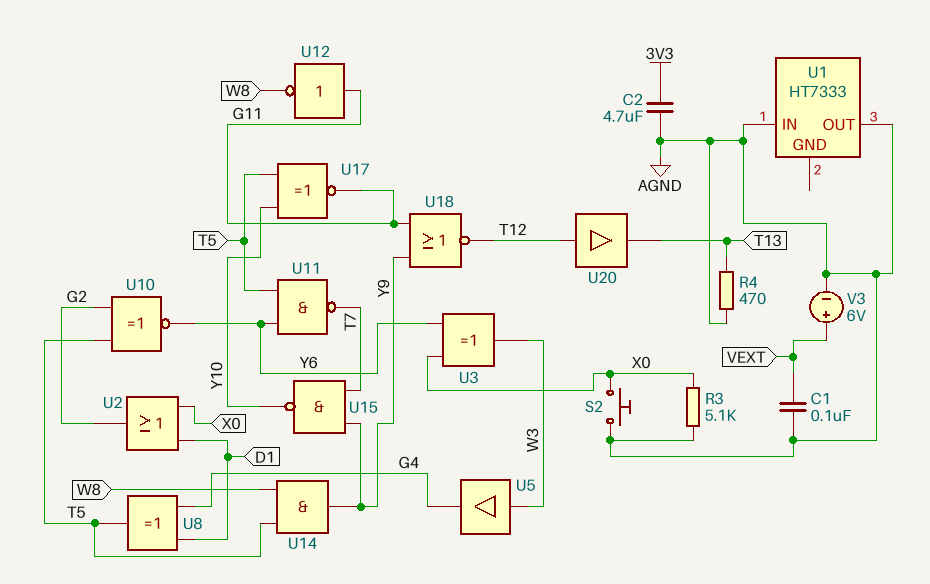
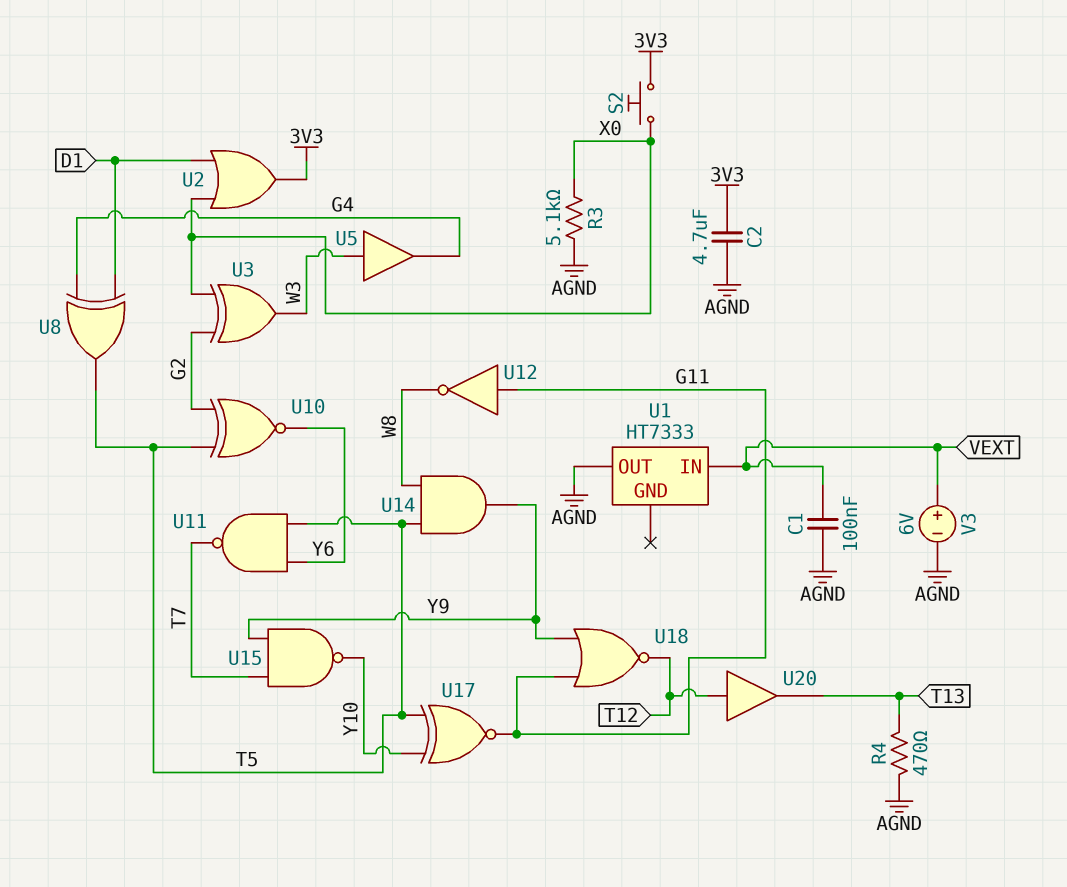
S2: button (AGND, X0) -> button (3V3, X0)
U1 pin IN: AGND -> VEXT
U2: OR (in D1, in X0, out G2) -> OR (in D1, in X0, out 3V3)
U3: XOR (in X0, in Y6, out W3) -> XOR (in G2, in X0, out W3)

